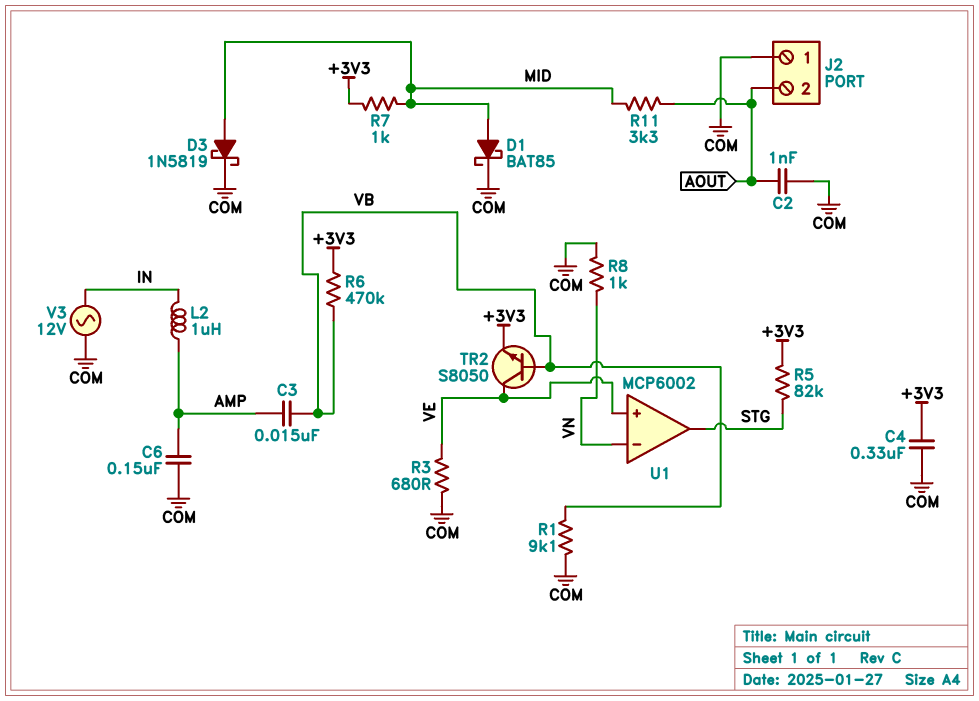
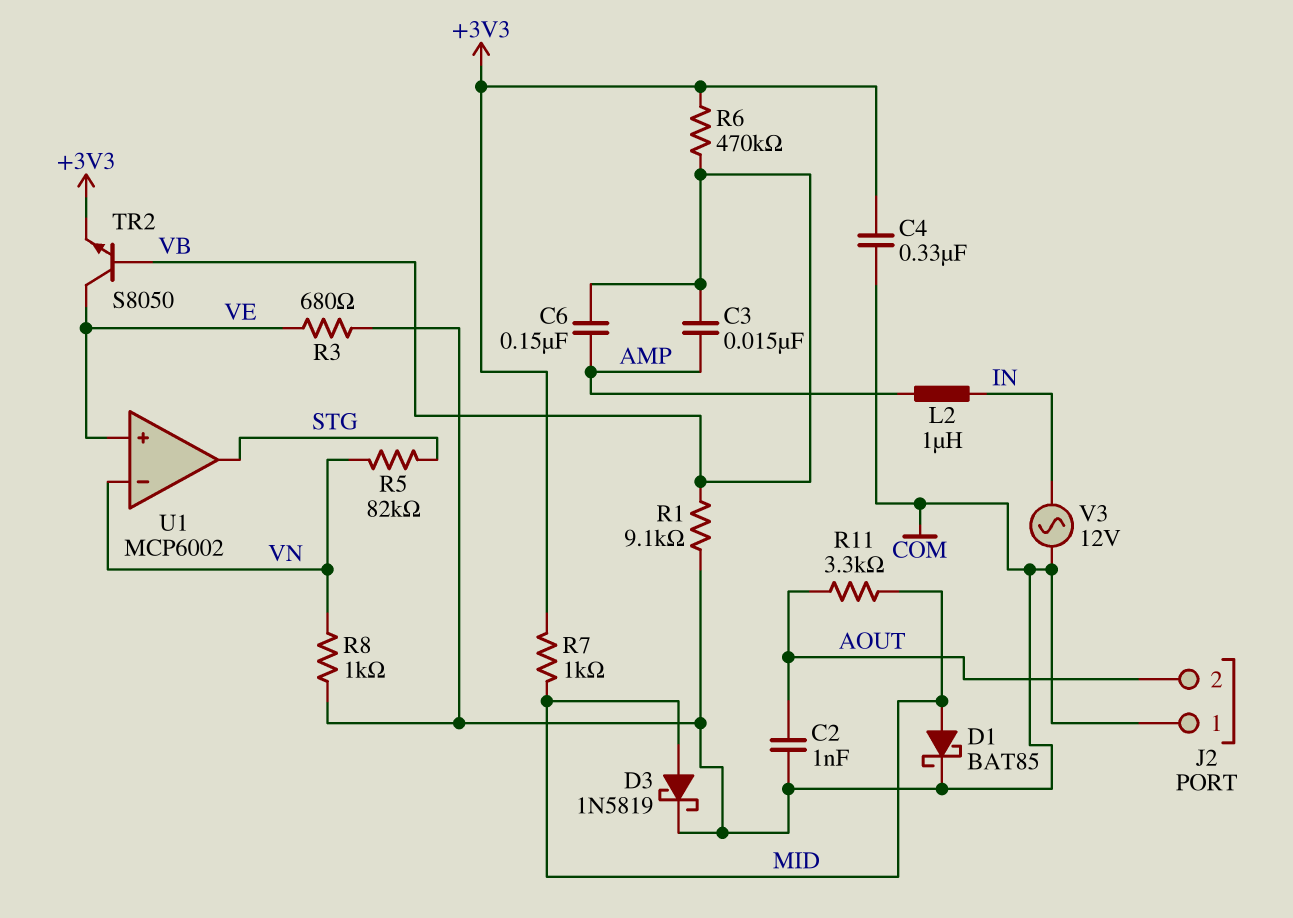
C6: 150nF (AMP, COM) -> 150nF (AMP, VB)
R5: 82k (+3V3, STG) -> 82k (STG, VN)

